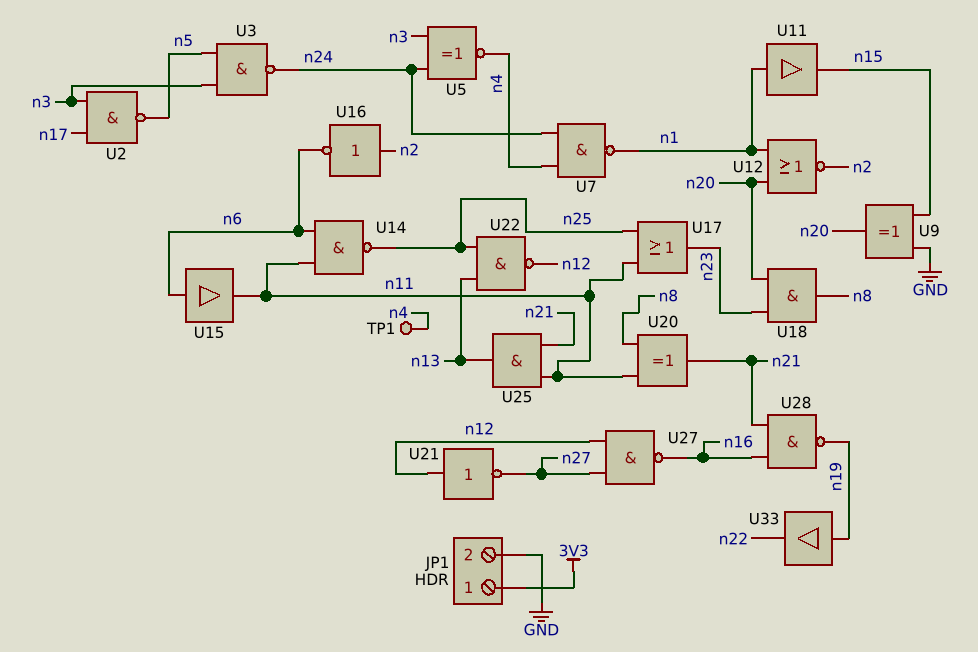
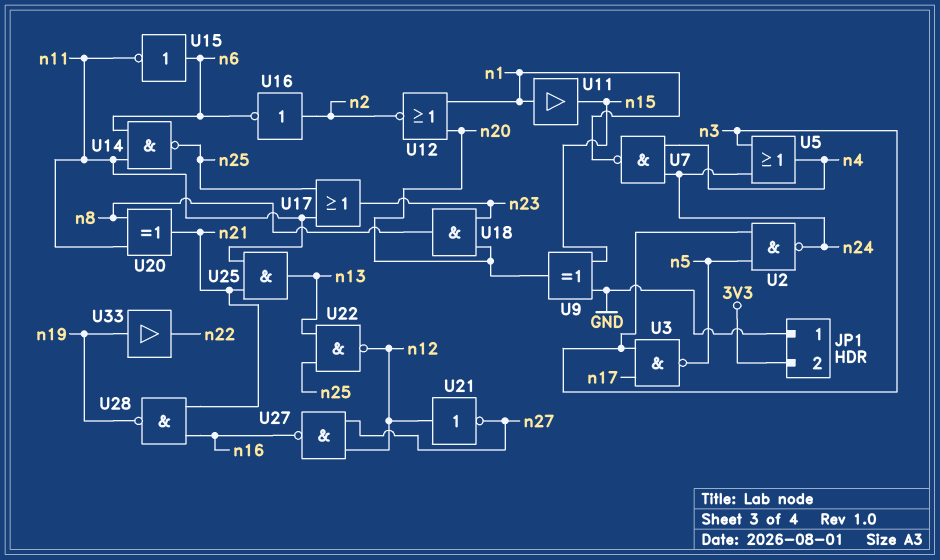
JP1 pin 1: 3V3 -> GND
JP1 pin 2: GND -> 3V3
TP1: test point (n4) -> none
U2: NAND (in n3, in n17, out n5) -> NAND (in n3, in n5, out n24)
U3: NAND (in n3, in n5, out n24) -> NAND (in n3, in n17, out n5)
U5: XNOR (in n3, in n24, out n4) -> OR (in n3, in n24, out n4)
U15: buffer (in n6, out n11) -> NOT (in n6, out n11)

